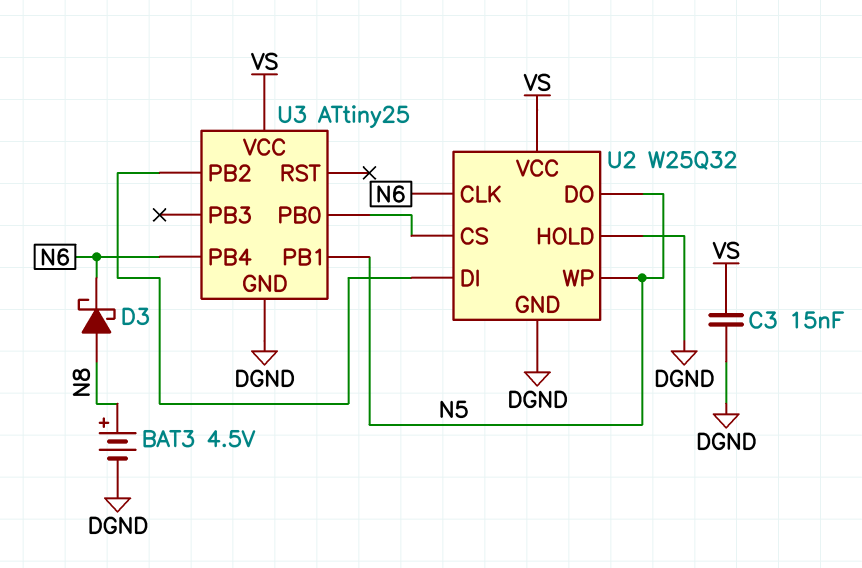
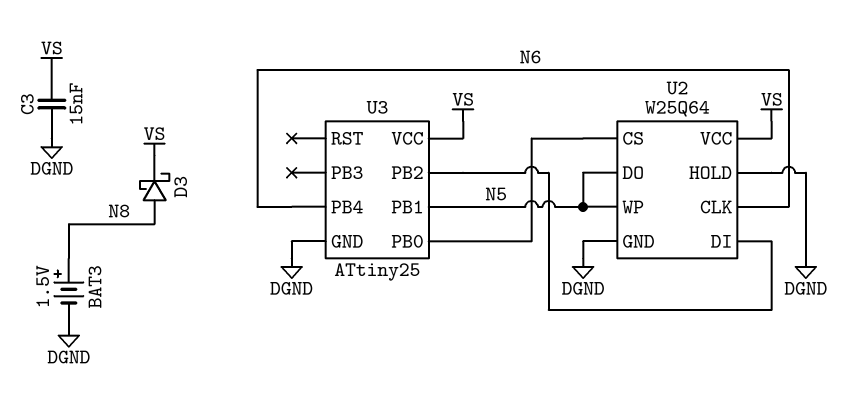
BAT3: 4.5V (plus N8, minus DGND) -> 1.5V (plus N8, minus DGND)
D3: schottky (A N8, K N6) -> schottky (A N8, K VS)
U2: W25Q32 -> W25Q64

